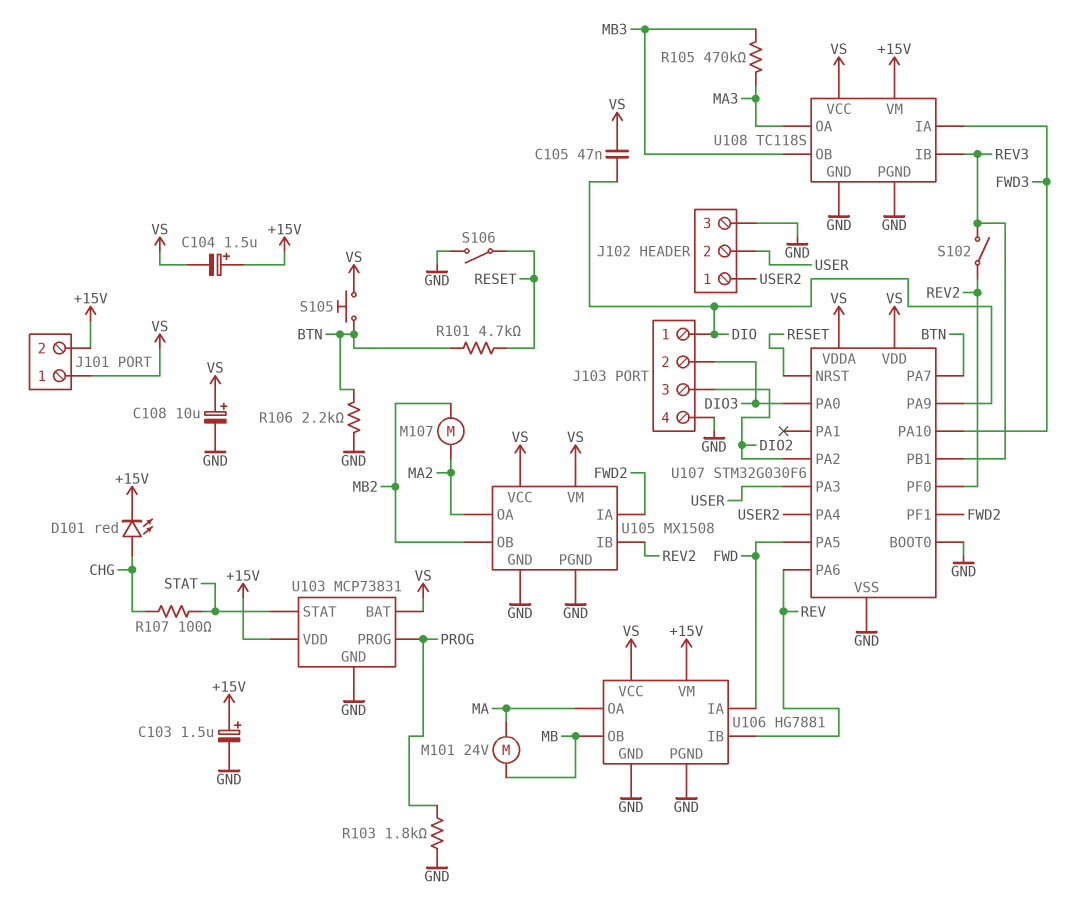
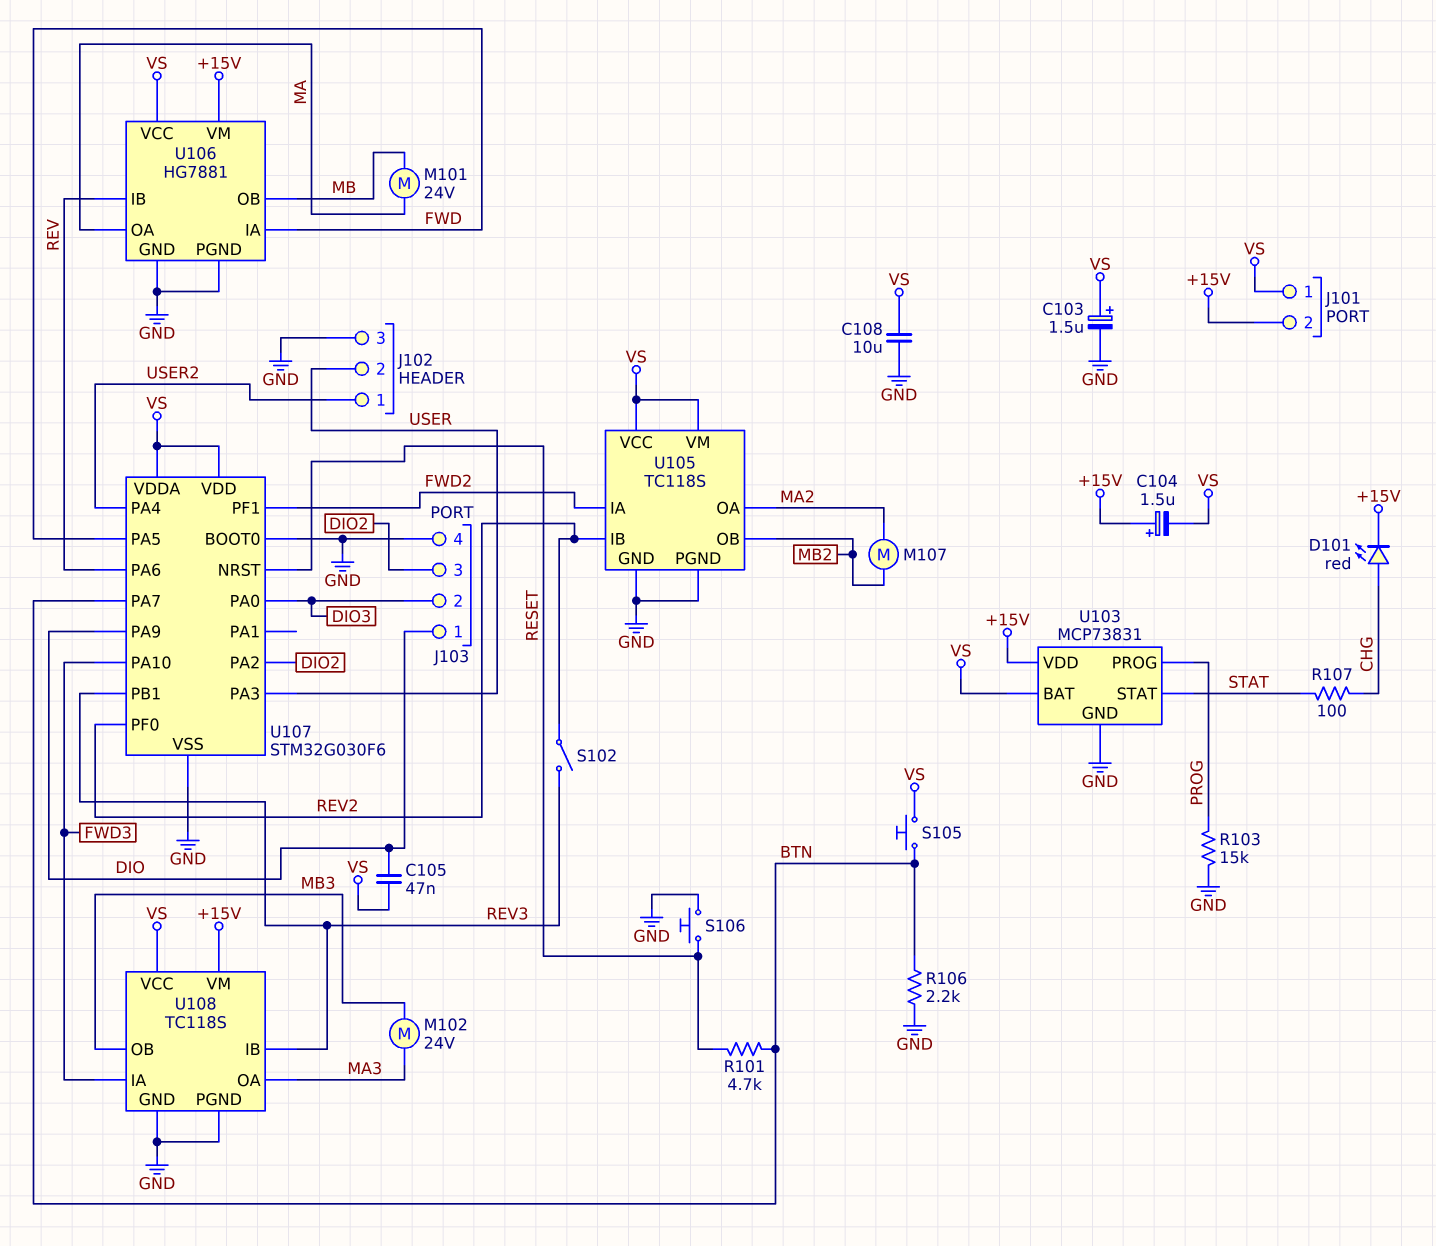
C103: 1.5uF (plus +15V, minus GND) -> 1.5uF (plus VS, minus GND)
C108: 10uF (plus VS, minus GND) -> 10uF (GND, VS)
M102: none -> motor 24V (MA3, MB3)
R103: 1.8k (GND, PROG) -> 15k (GND, PROG)
R105: 470k (MA3, MB3) -> none
S106: switch (GND, RESET) -> button (GND, RESET)
U105: MX1508 -> TC118S

